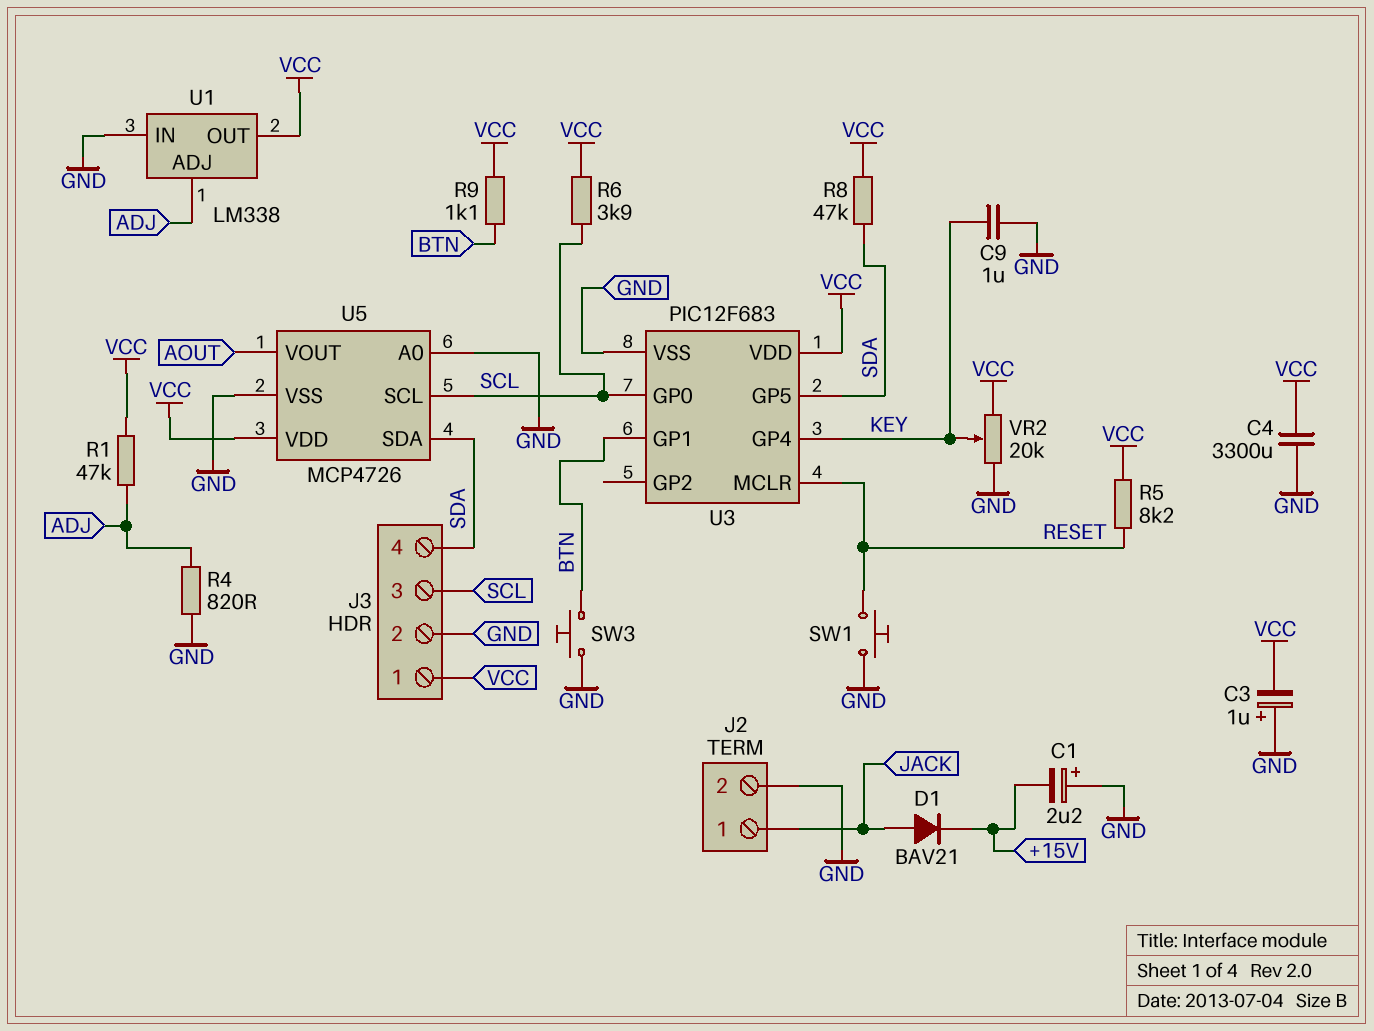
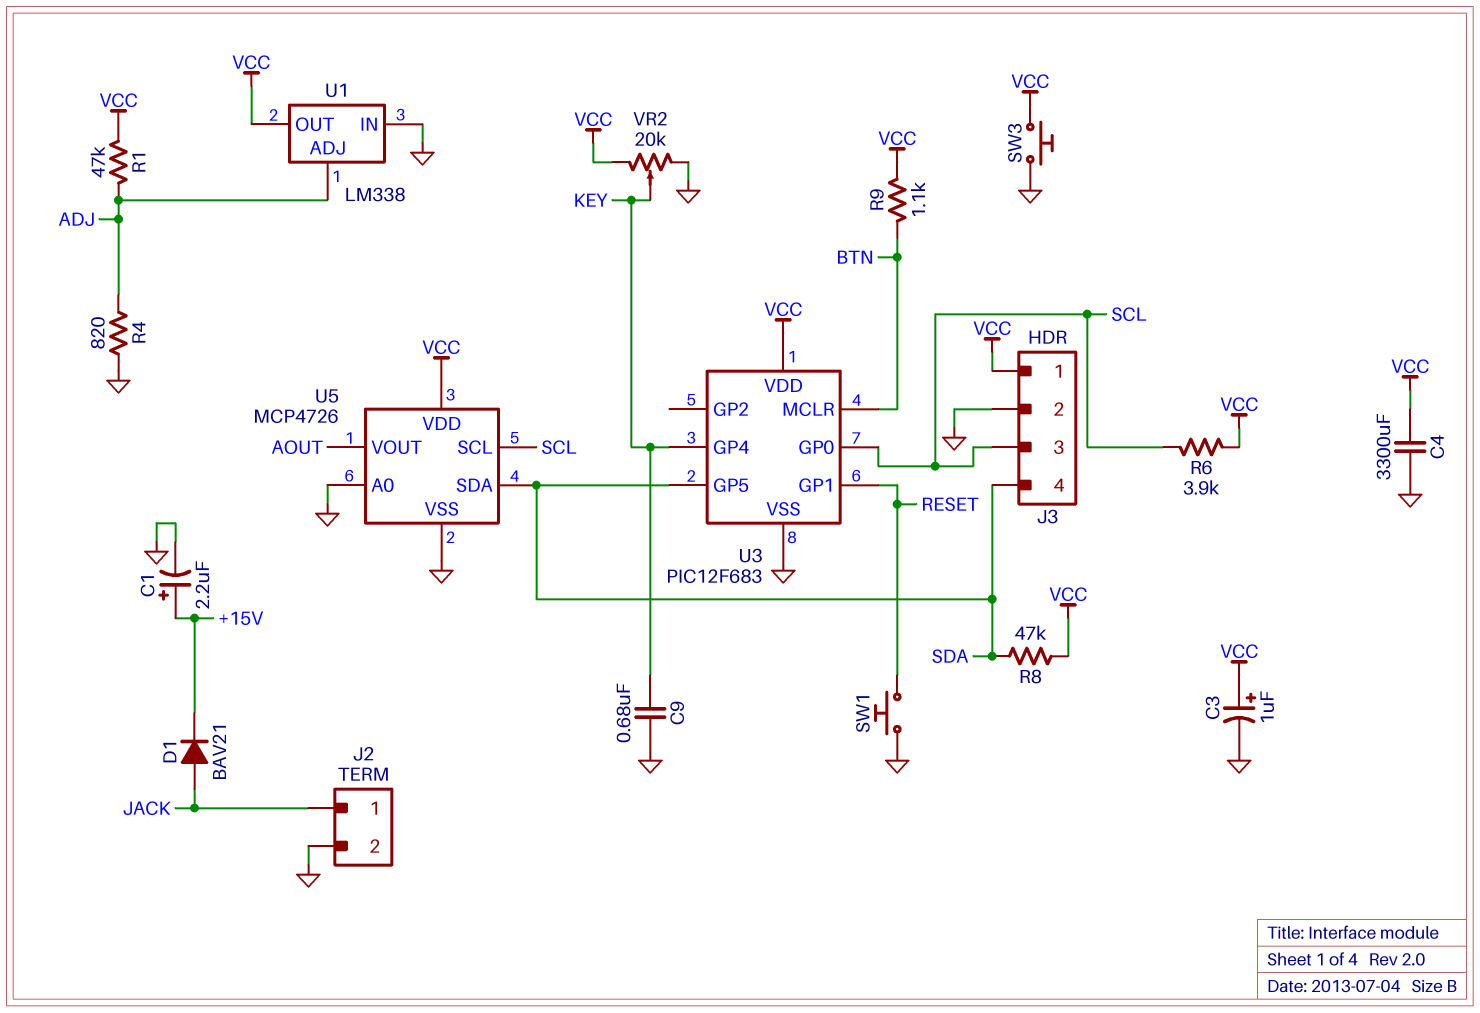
C1: 2.2uF (plus GND, minus +15V) -> 2.2uF (plus +15V, minus GND)
C3: 1uF (plus GND, minus VCC) -> 1uF (plus VCC, minus GND)
C9: 1uF (GND, KEY) -> 680nF (GND, KEY)
R5: 8.2k (RESET, VCC) -> none
SW3: button (BTN, GND) -> button (GND, VCC)
U3 pin GP1: BTN -> RESET
U3 pin MCLR: RESET -> BTN

